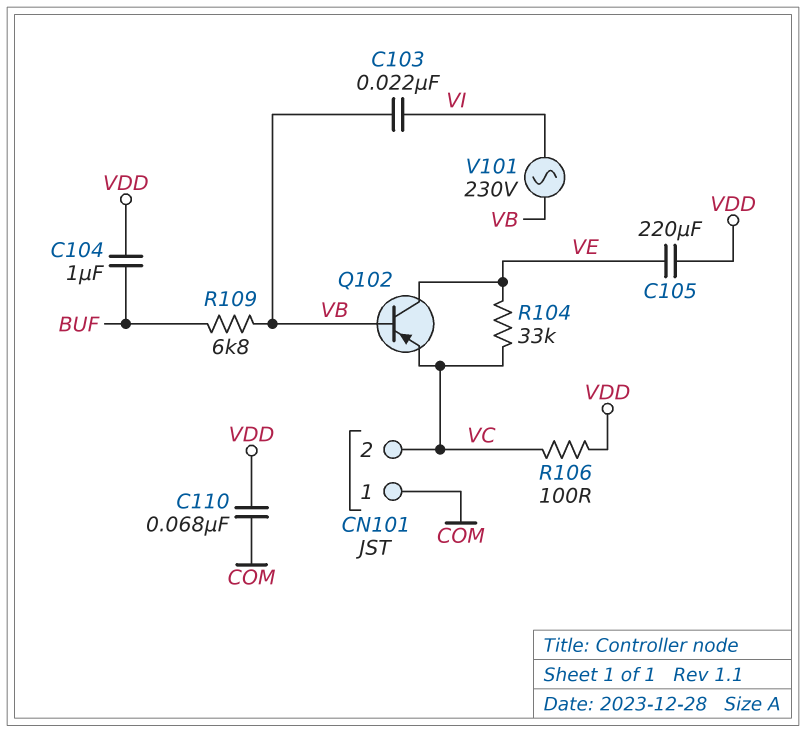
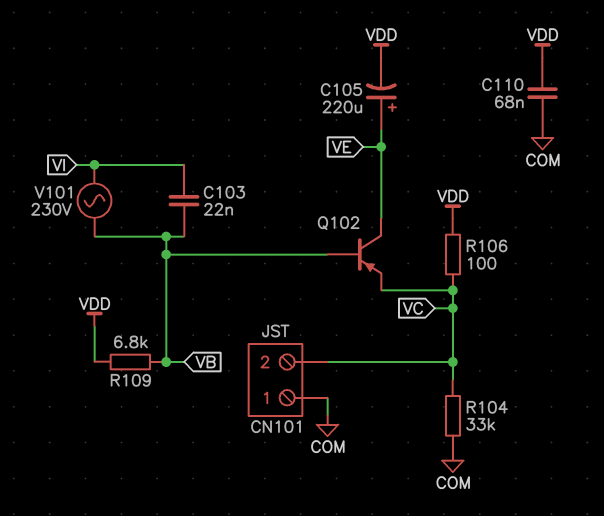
C104: 1uF (BUF, VDD) -> none
C105: 220uF (VDD, VE) -> 220uF (plus VE, minus VDD)
R104: 33k (VC, VE) -> 33k (COM, VC)
R109: 6.8k (BUF, VB) -> 6.8k (VB, VDD)

